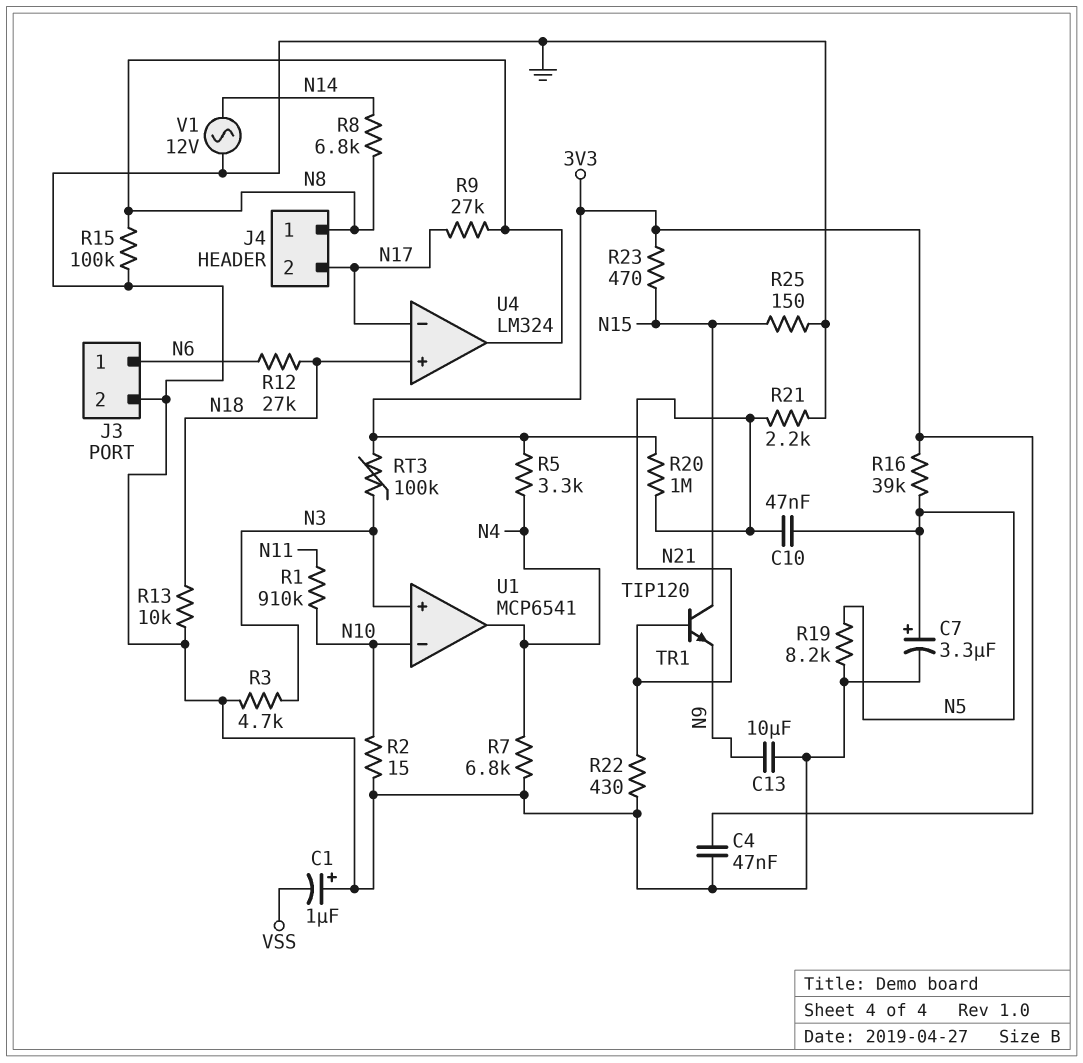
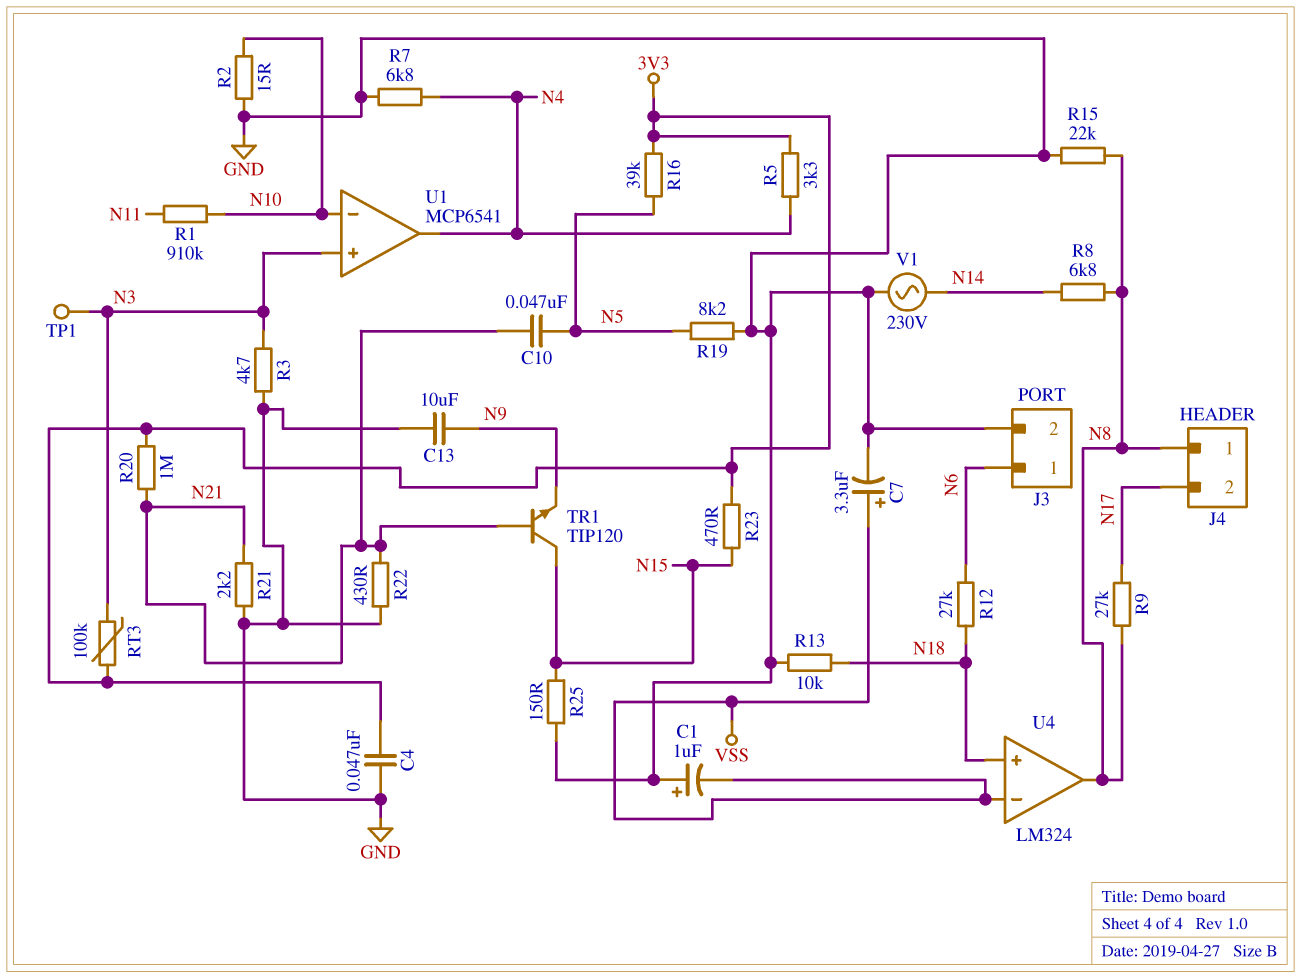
C7: 3.3uF (plus N5, minus GND) -> 3.3uF (plus VSS, minus GND)
R15: 100k (GND, N8) -> 22k (GND, N8)
TP1: none -> test point (N3)
U4 pin in-: N17 -> VSS
V1: AC 12V (GND, N14) -> AC 230V (GND, N14)

